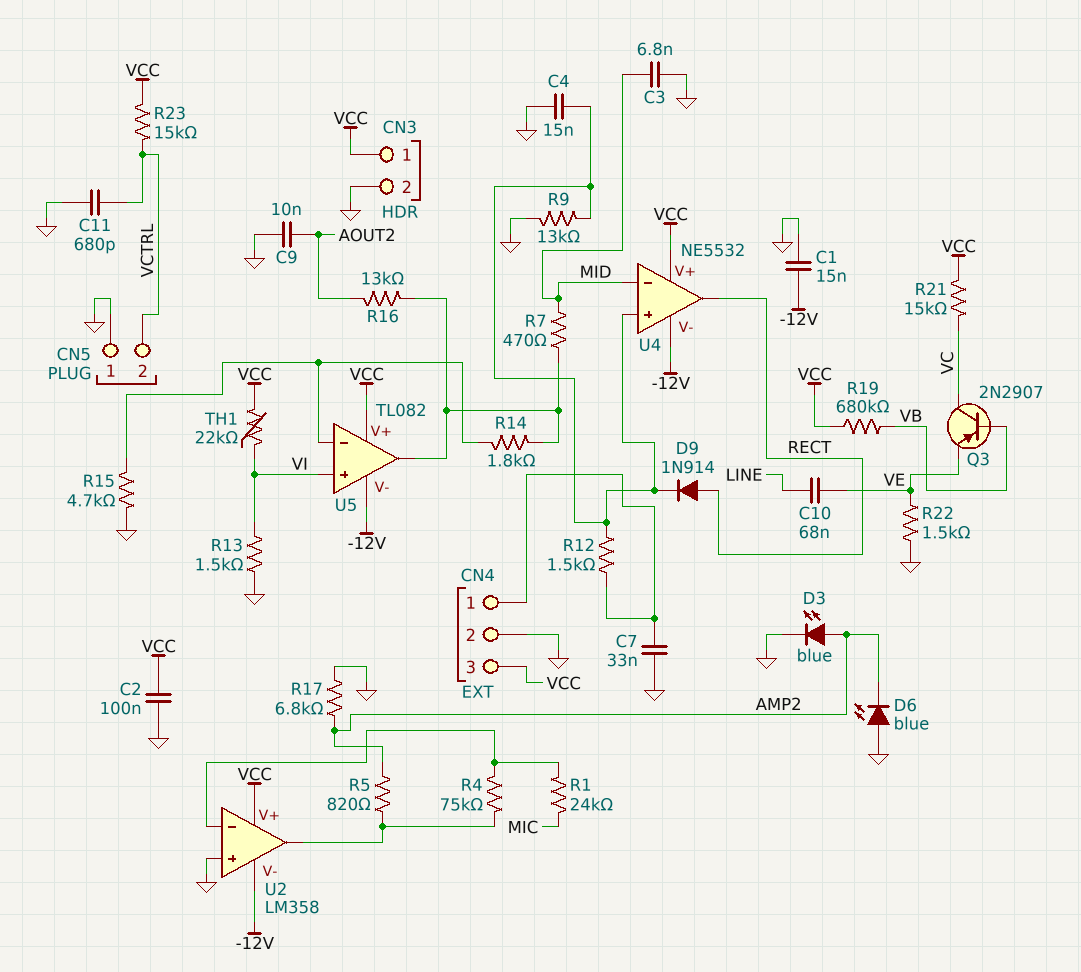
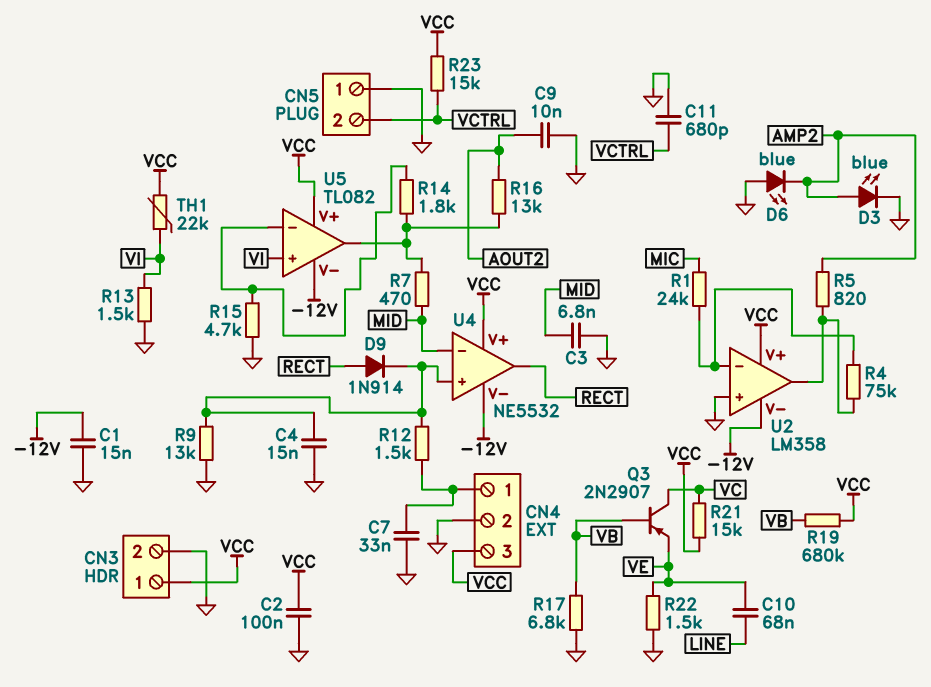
R17: 6.8k (AMP2, GND) -> 6.8k (GND, VB)

